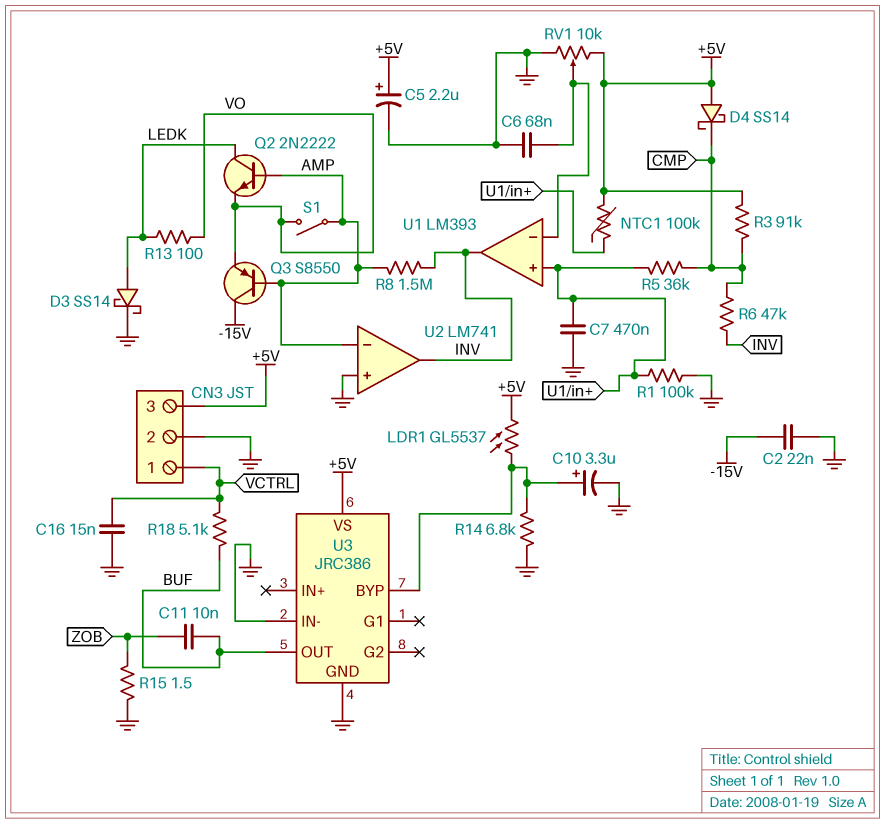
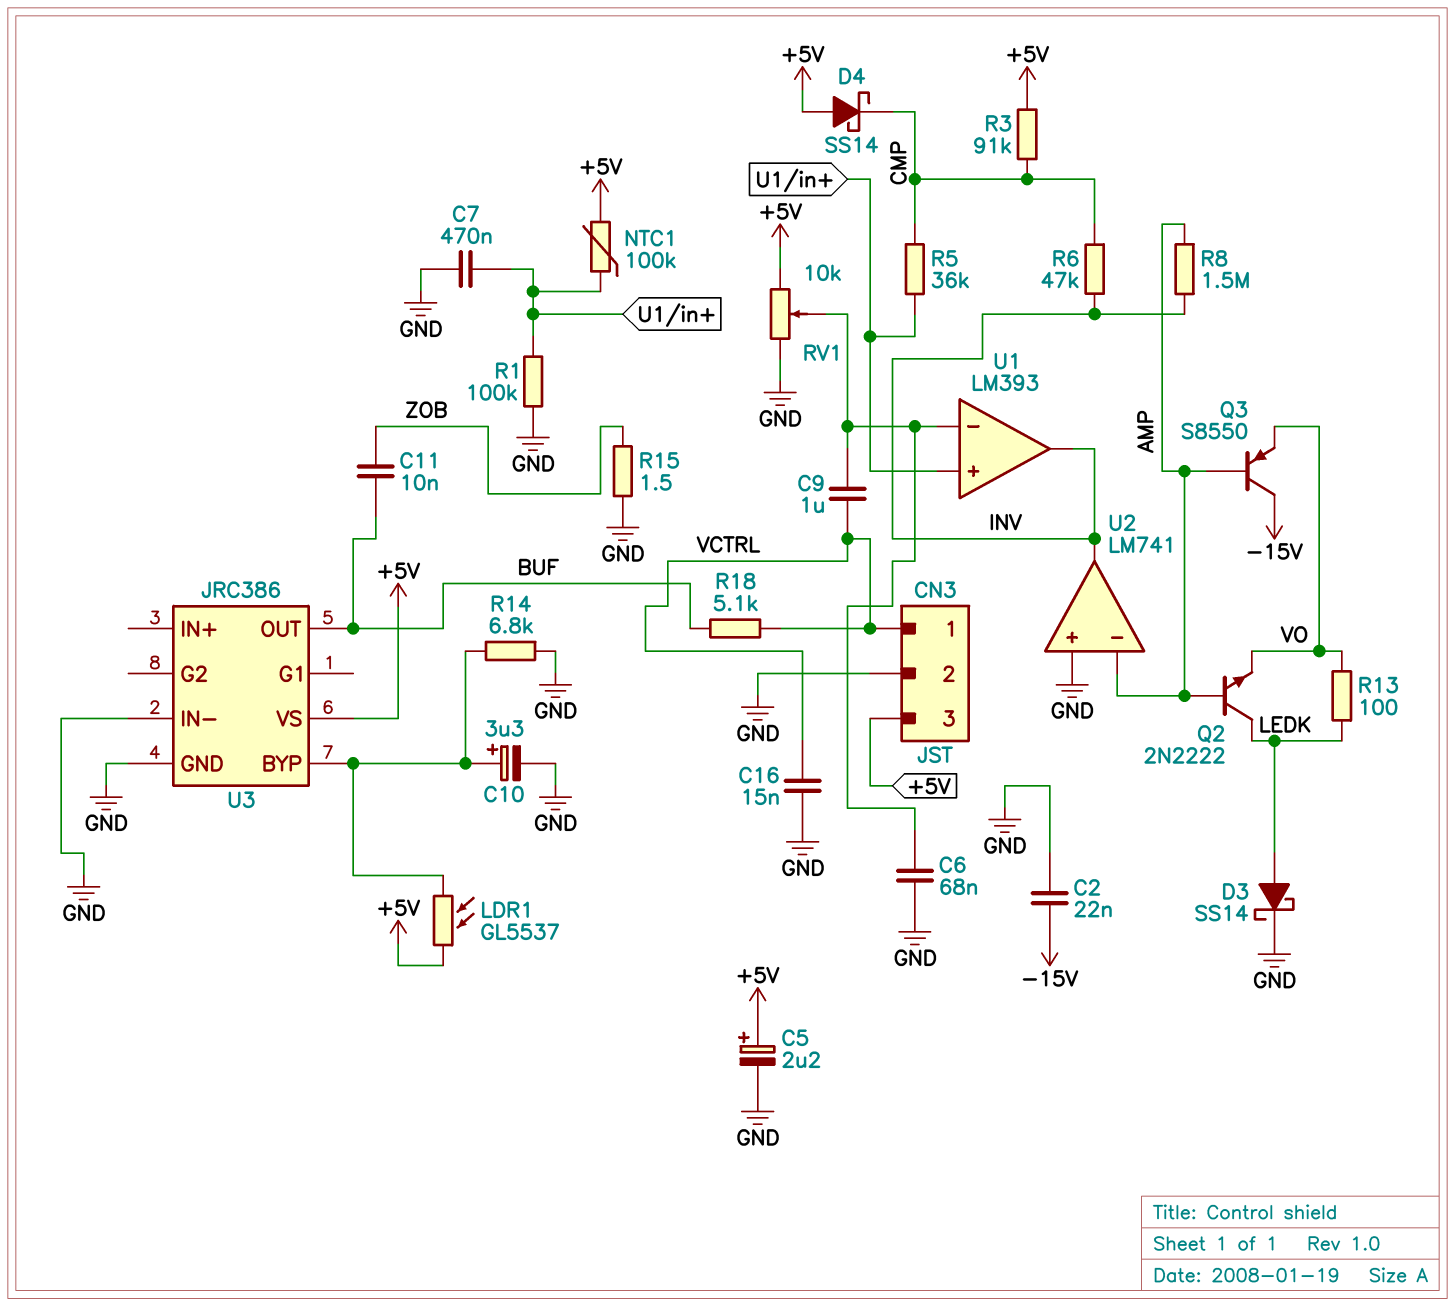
C9: none -> 1uF (U1/in-, VCTRL)
S1: switch (AMP, VO) -> none

